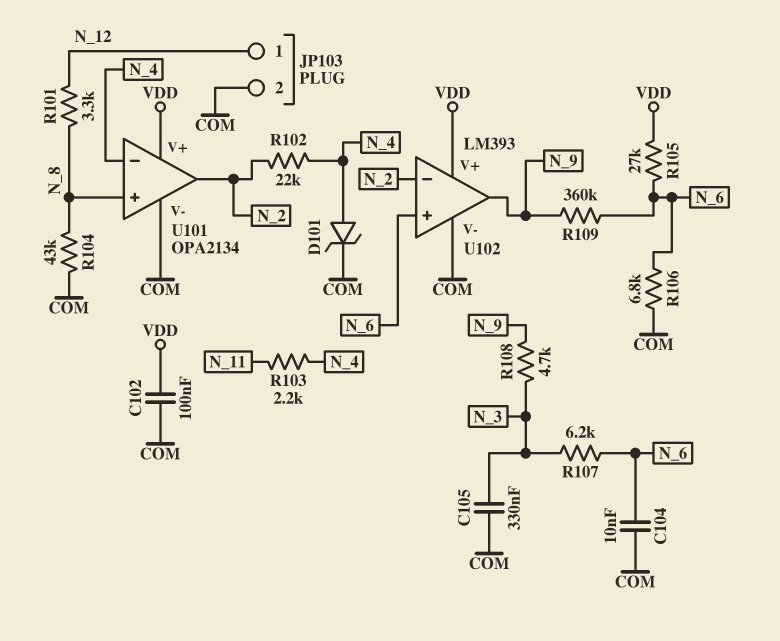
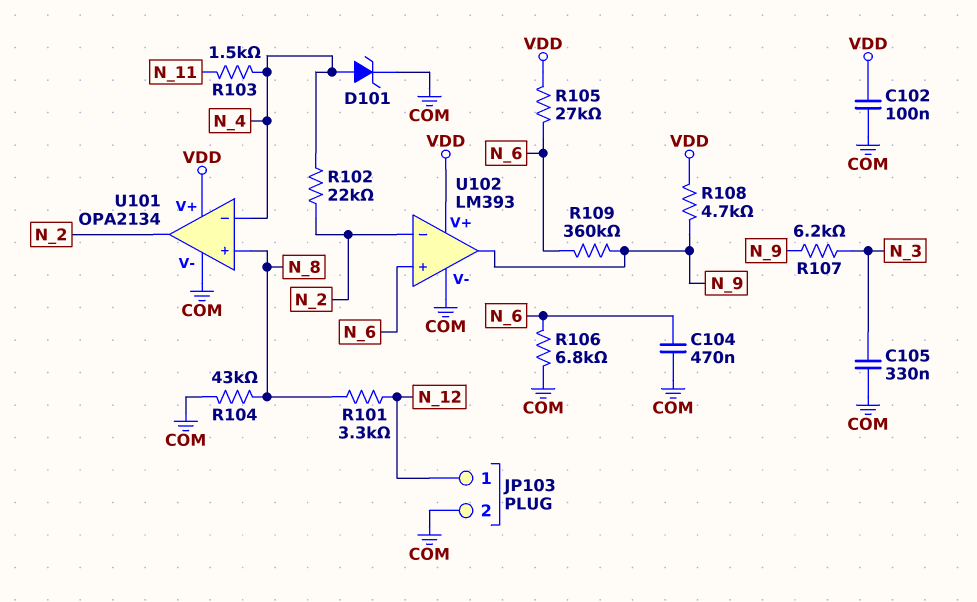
C104: 10nF (COM, N_6) -> 470nF (COM, N_6)
R103: 2.2k (N_4, N_11) -> 1.5k (N_4, N_11)
R107: 6.2k (N_3, N_6) -> 6.2k (N_3, N_9)
R108: 4.7k (N_3, N_9) -> 4.7k (N_9, VDD)

